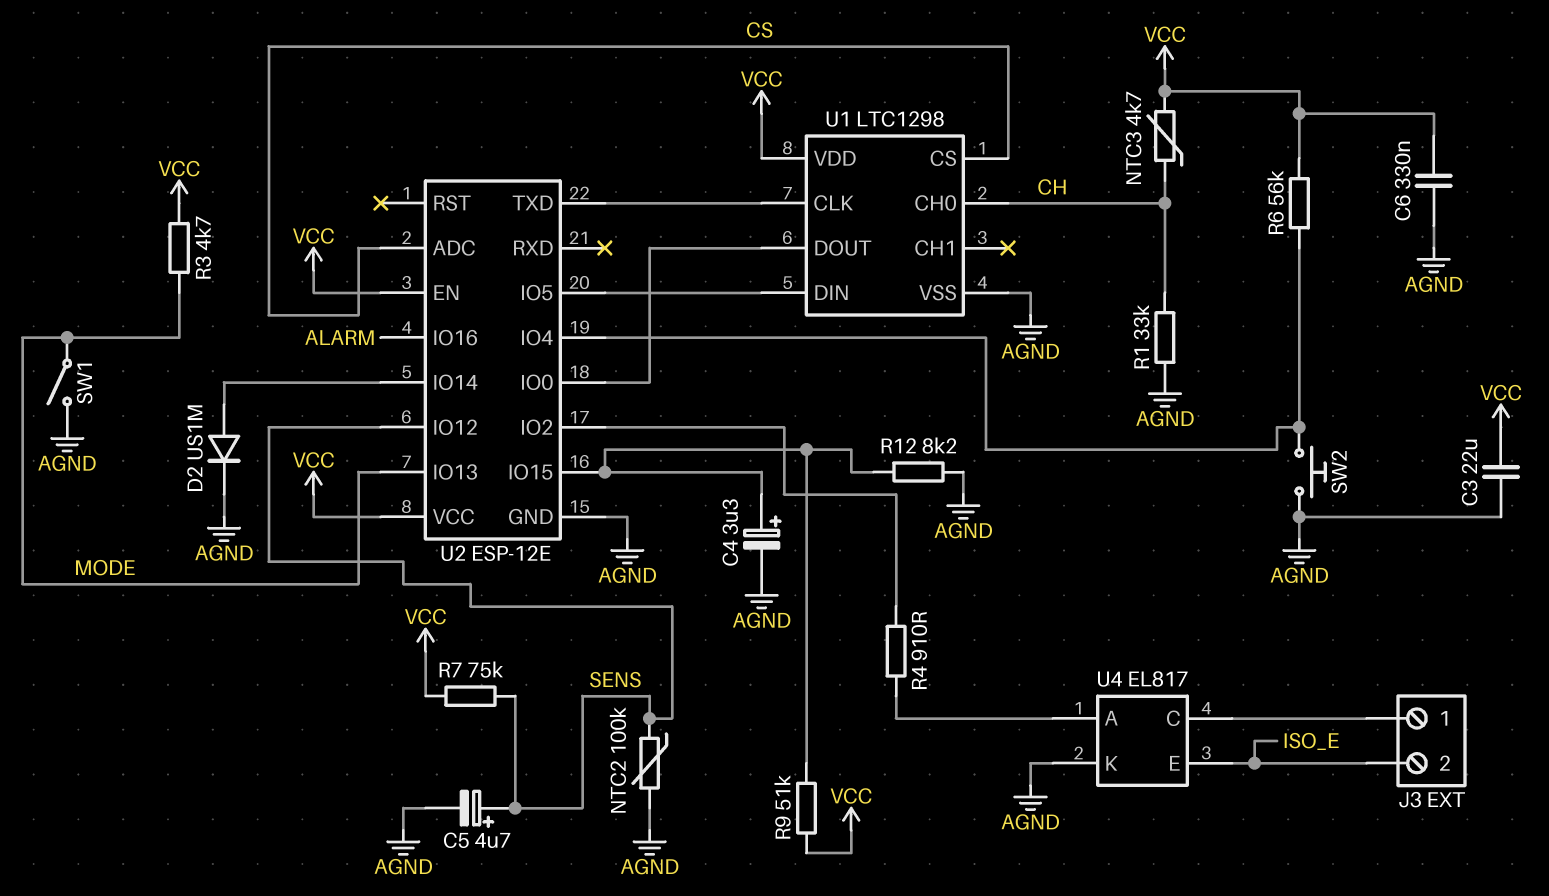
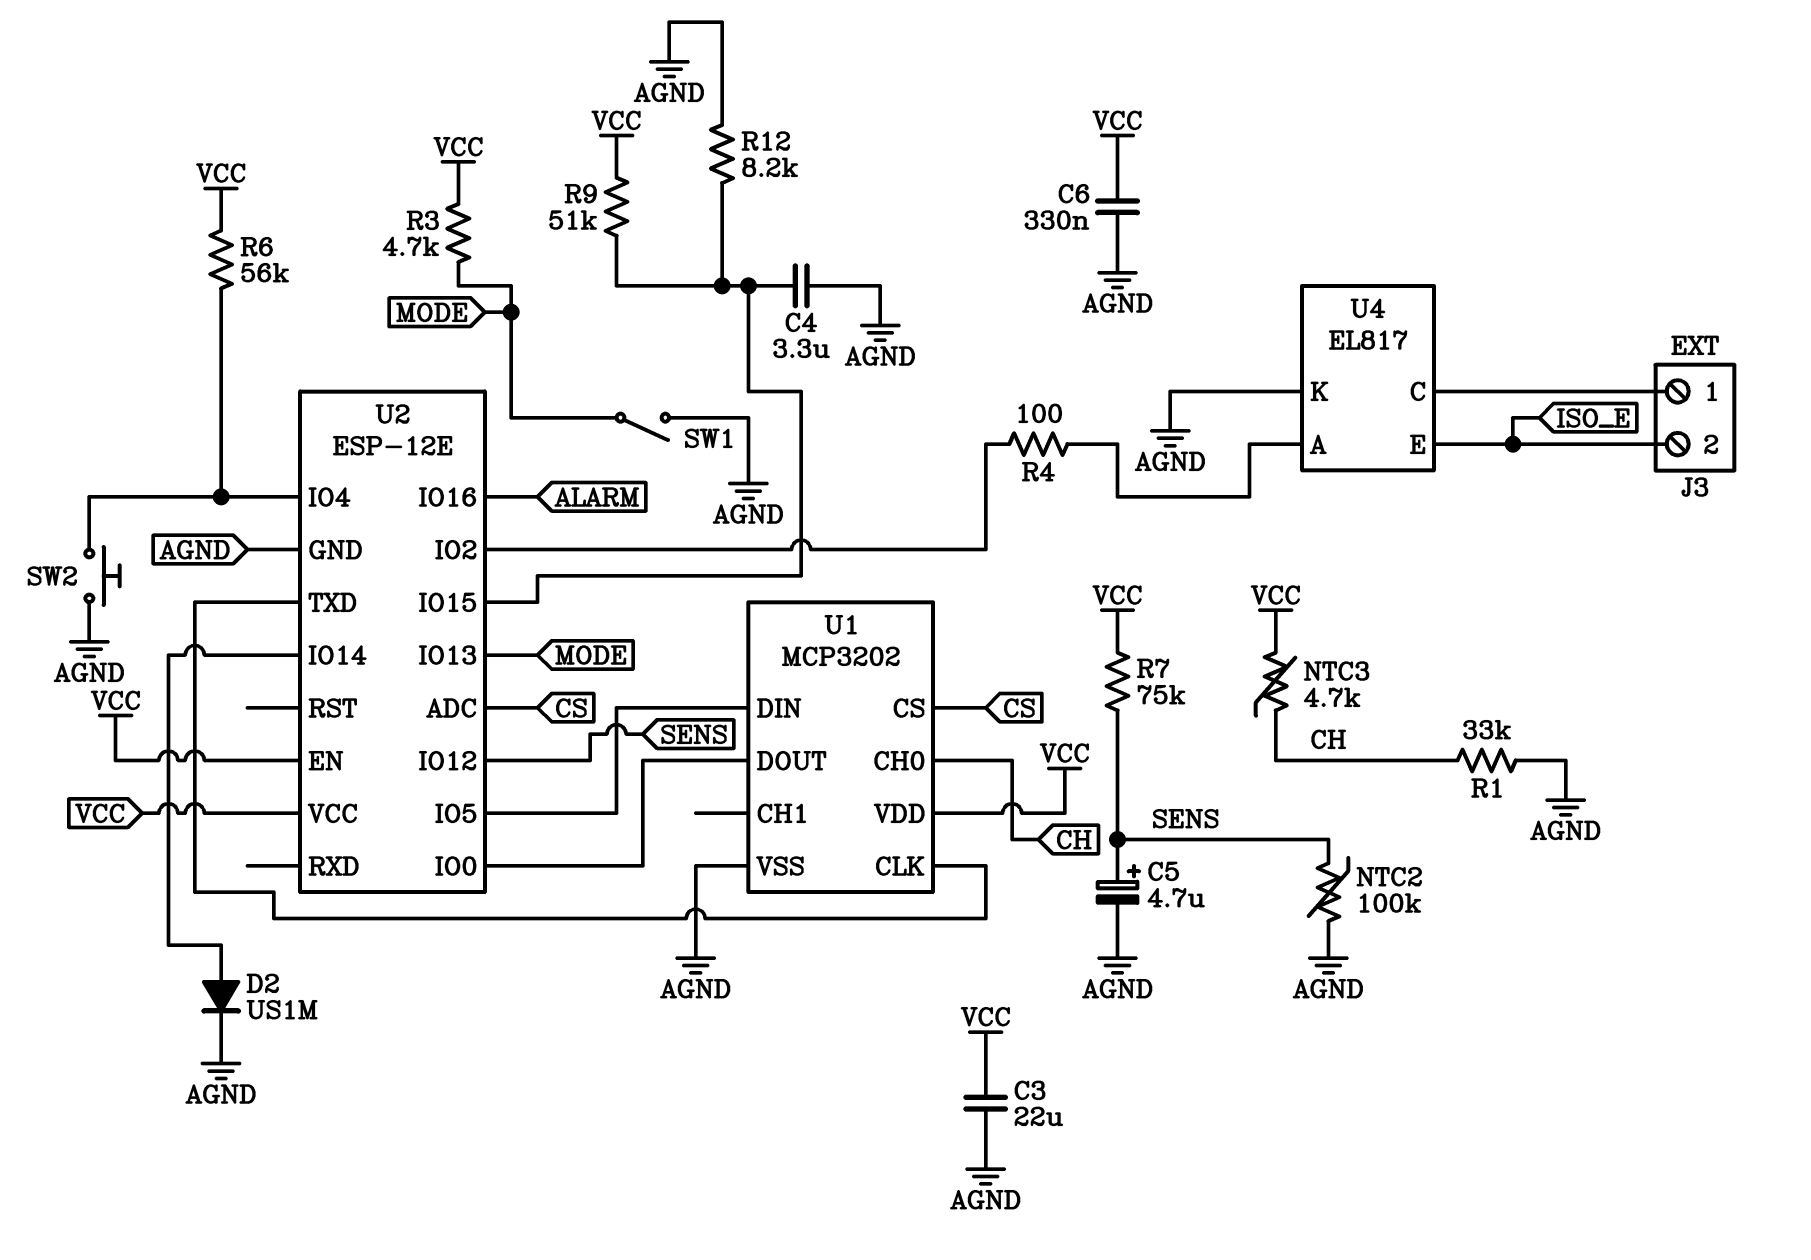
C4: 3.3uF (plus U2/IO15, minus AGND) -> 3.3uF (AGND, U2/IO15)
R4: 910 (U2/IO2, U4/A) -> 100 (U2/IO2, U4/A)
U1: LTC1298 -> MCP3202

